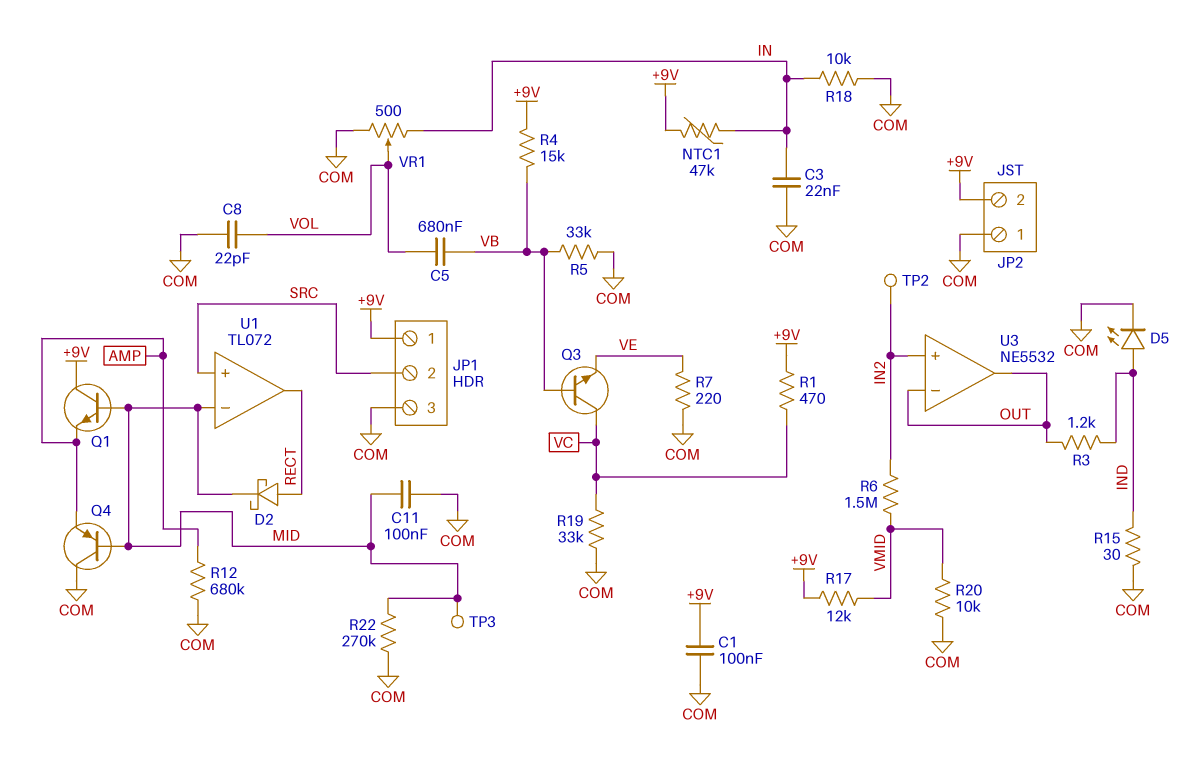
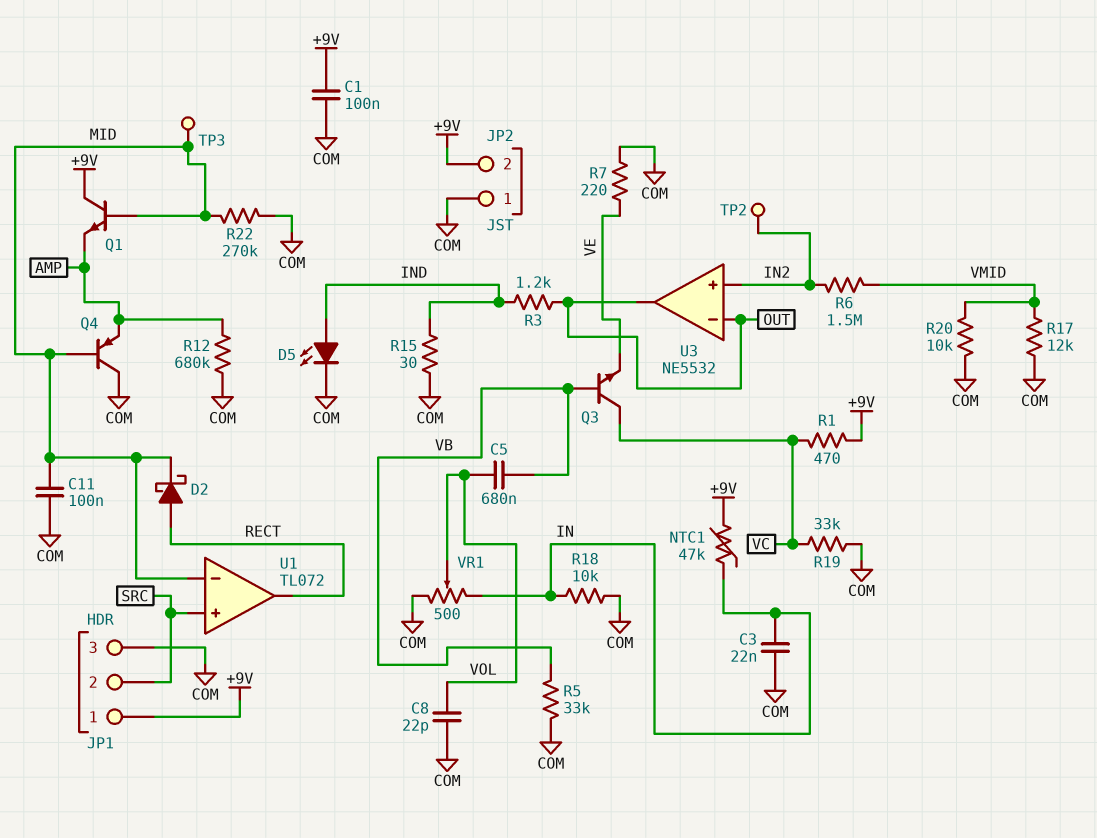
R4: 15k (+9V, VB) -> none
R17: 12k (+9V, VMID) -> 12k (COM, VMID)

